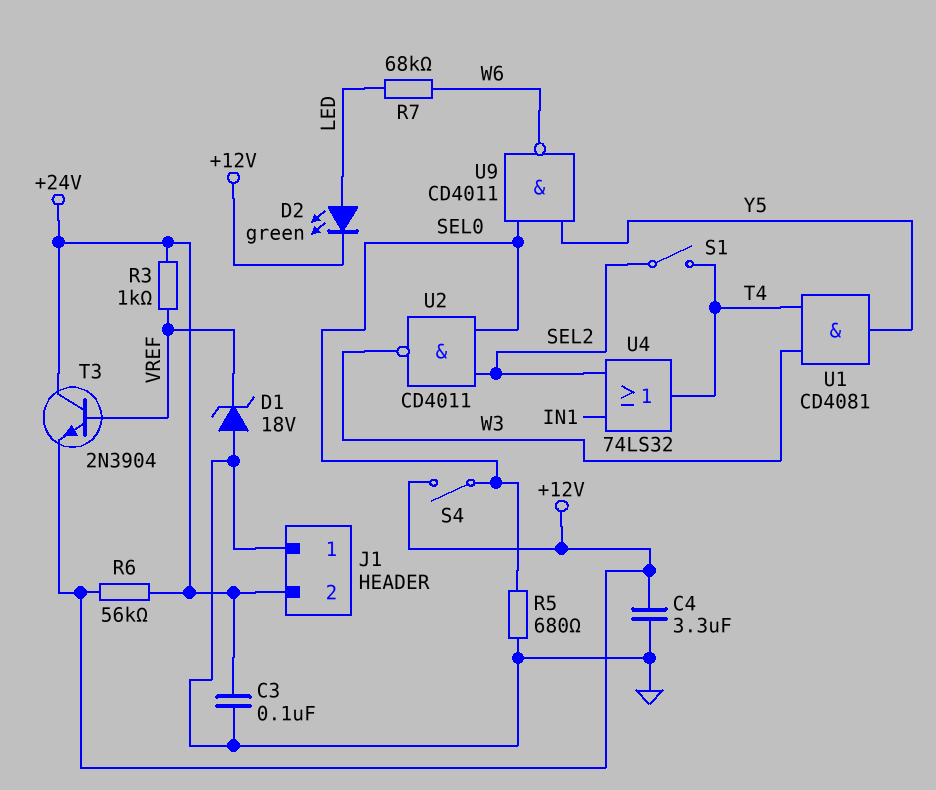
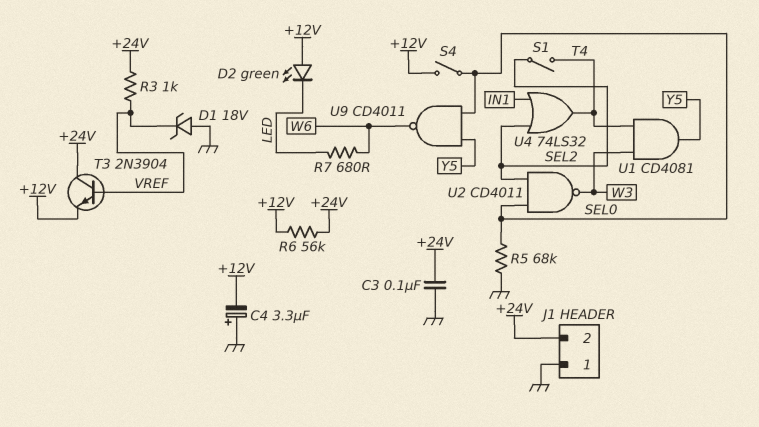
C4: 3.3uF (+12V, GND) -> 3.3uF (plus GND, minus +12V)
D2: LED green (A LED, K +12V) -> LED green (A +12V, K LED)
R5: 680 (GND, SEL0) -> 68k (GND, SEL0)
R7: 68k (LED, W6) -> 680 (LED, W6)

